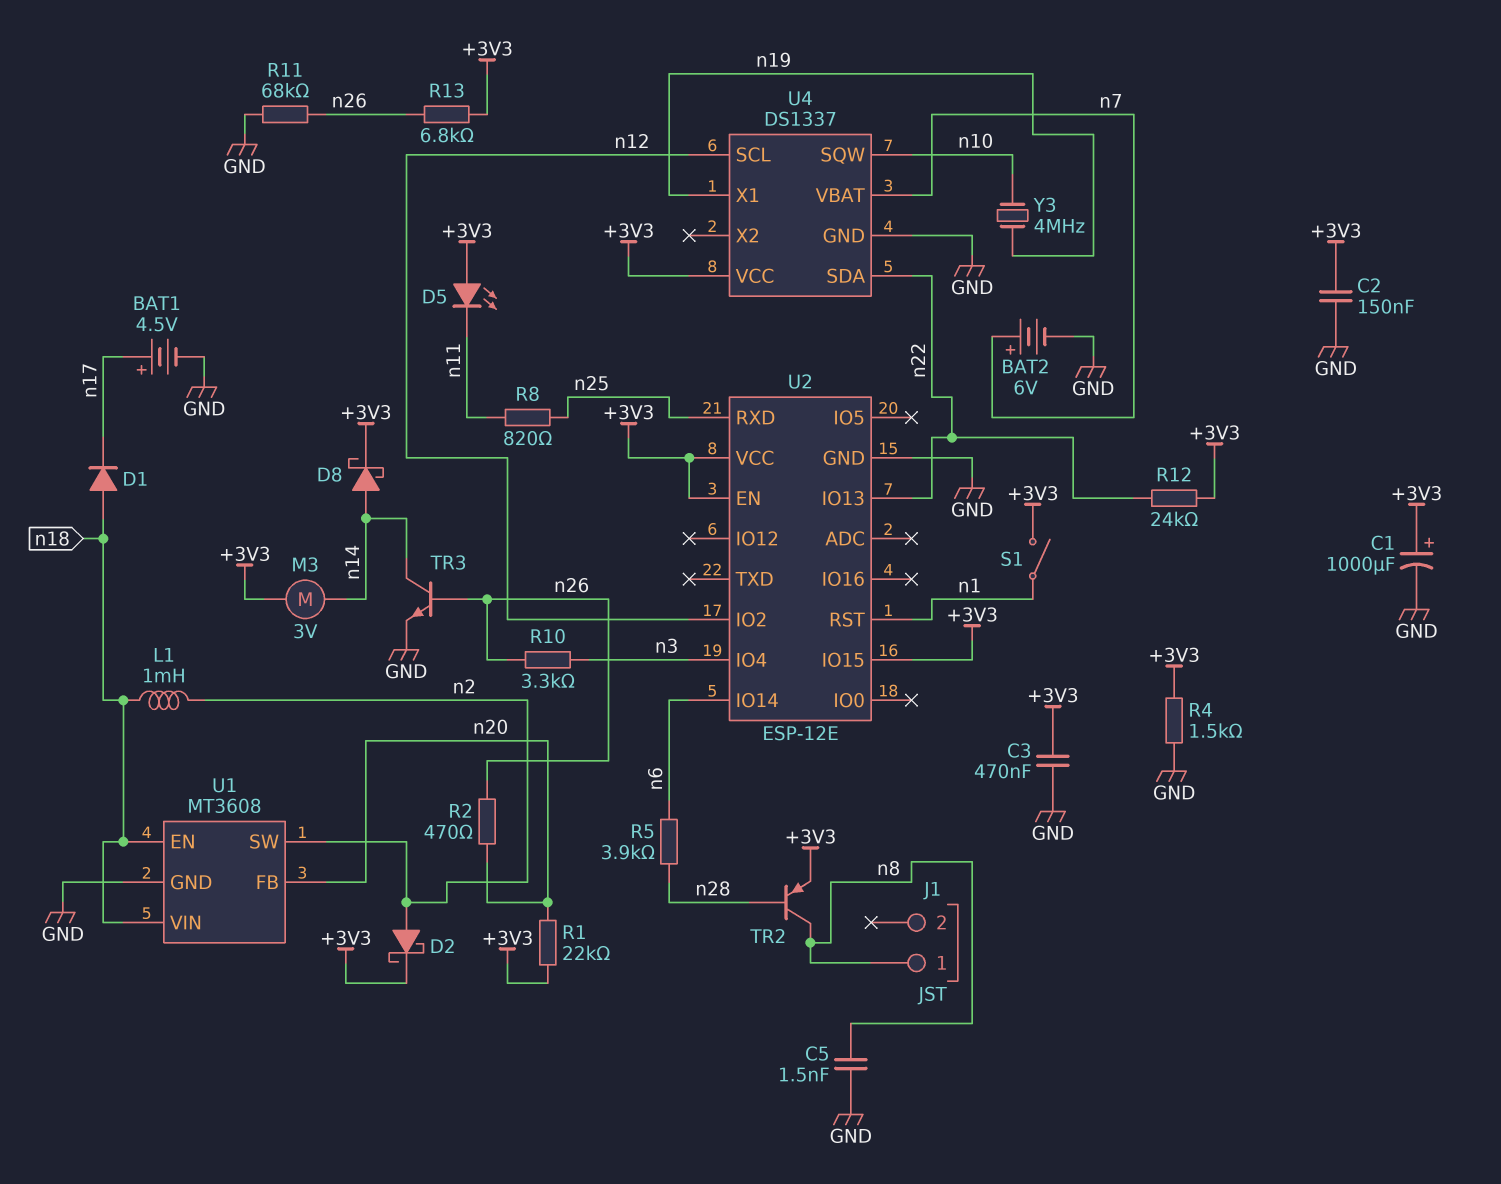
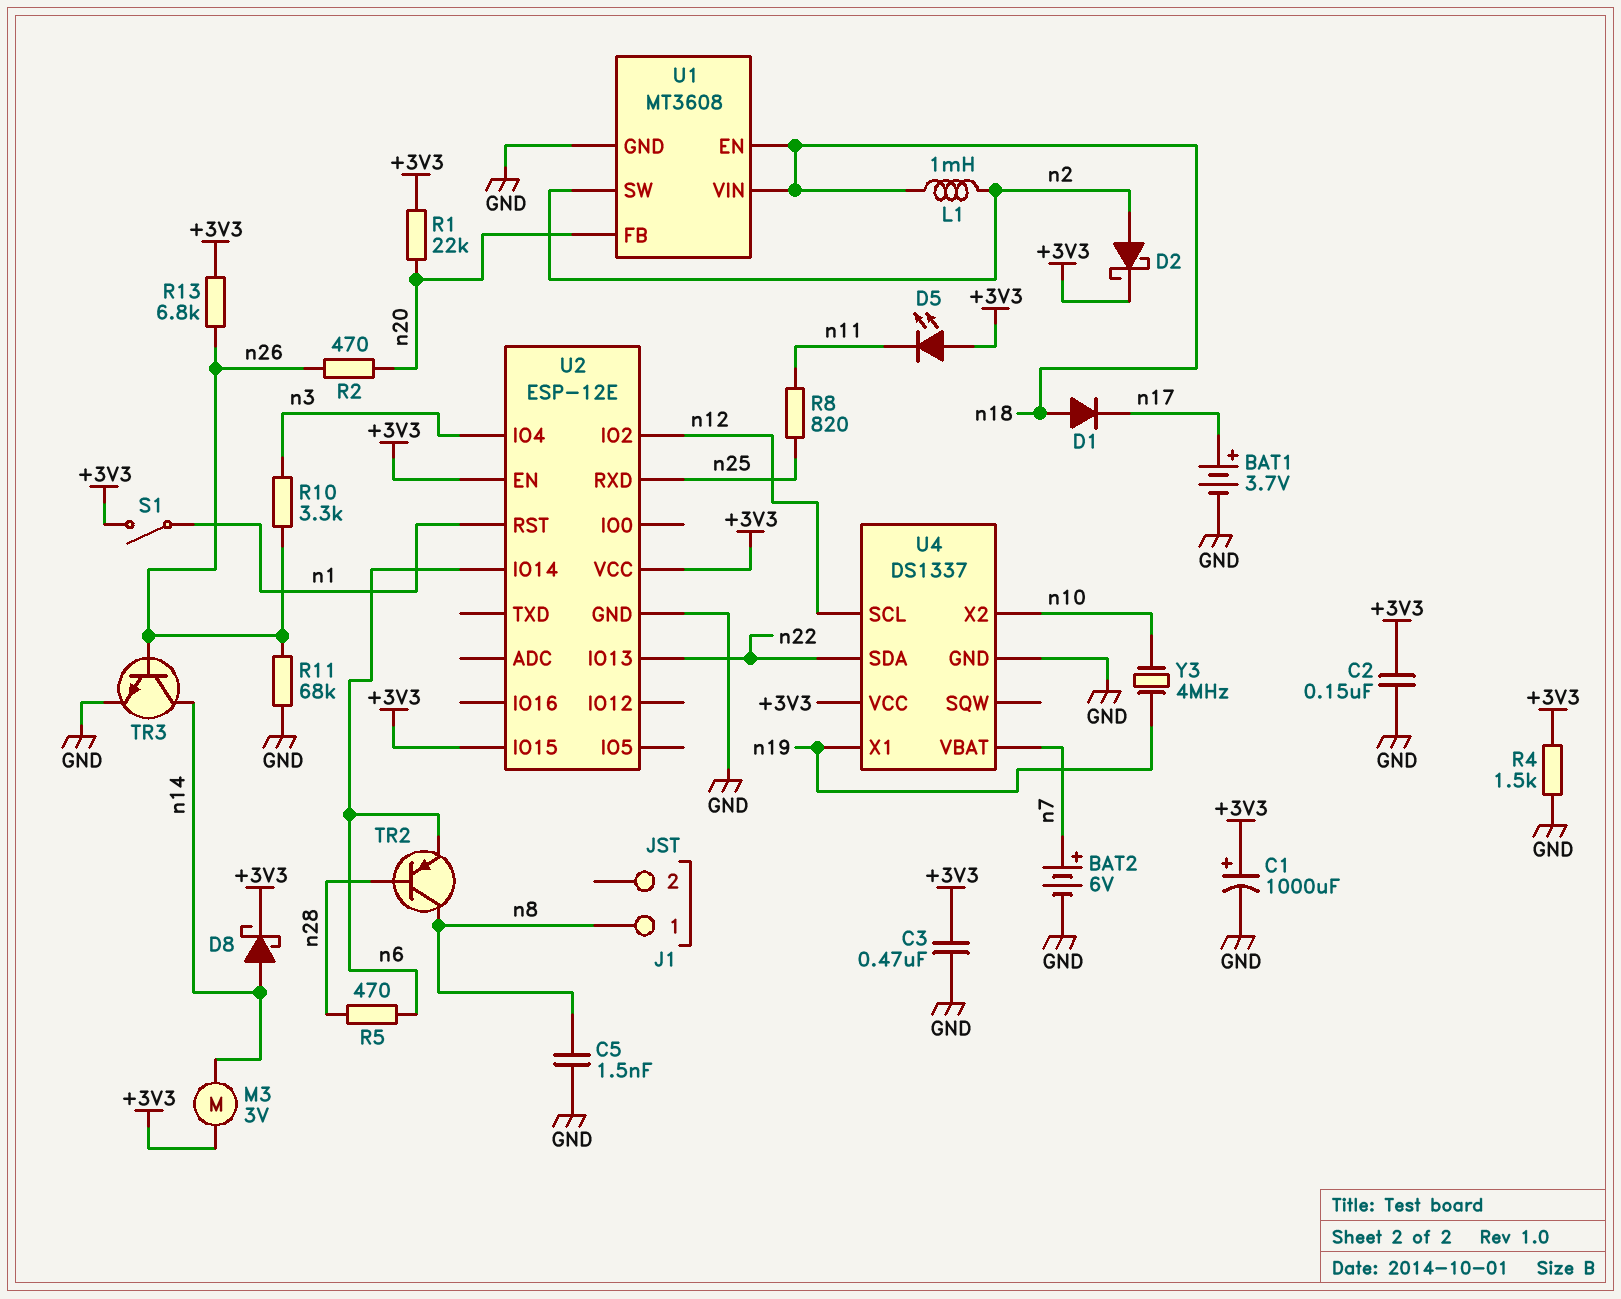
BAT1: 4.5V (plus n17, minus GND) -> 3.7V (plus n17, minus GND)
R5: 3.9k (n6, n28) -> 470 (n6, n28)
R12: 24k (+3V3, n22) -> none
TR2: PNP (B n28, C n8, E +3V3) -> PNP (B n28, C n8, E n6)
U4 pin SQW: n10 -> none
U4 pin X2: none -> n10

